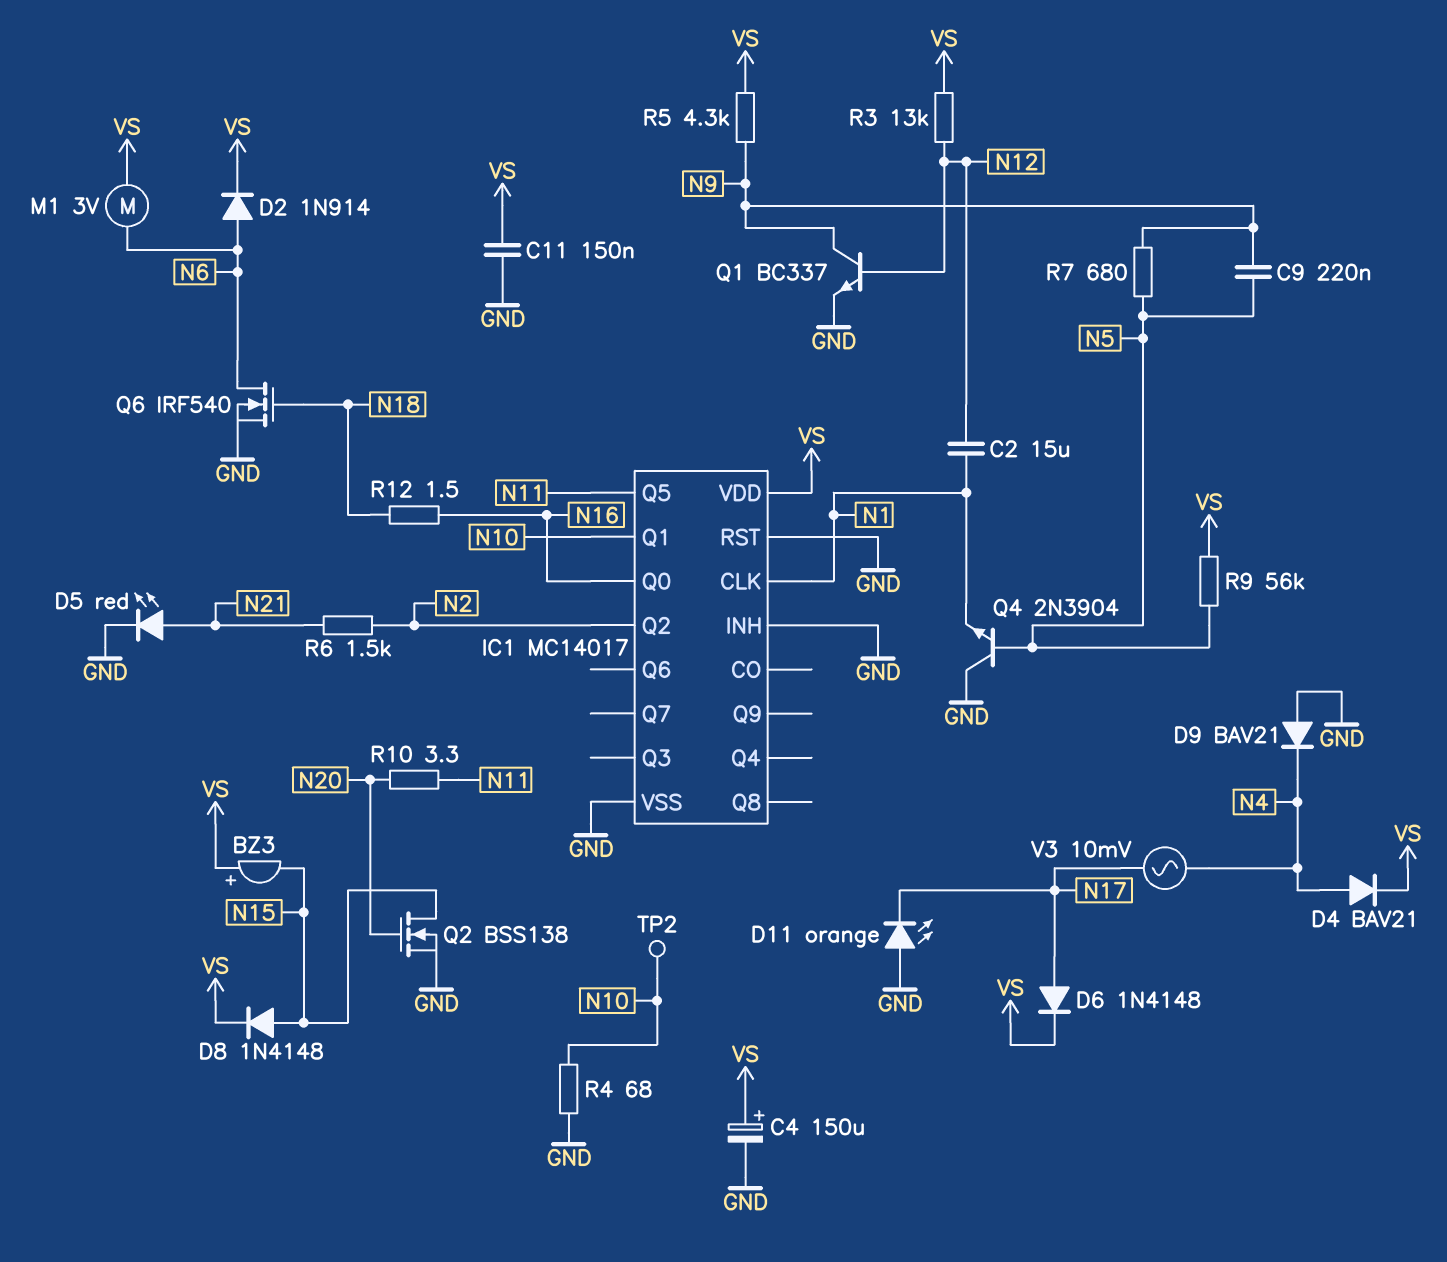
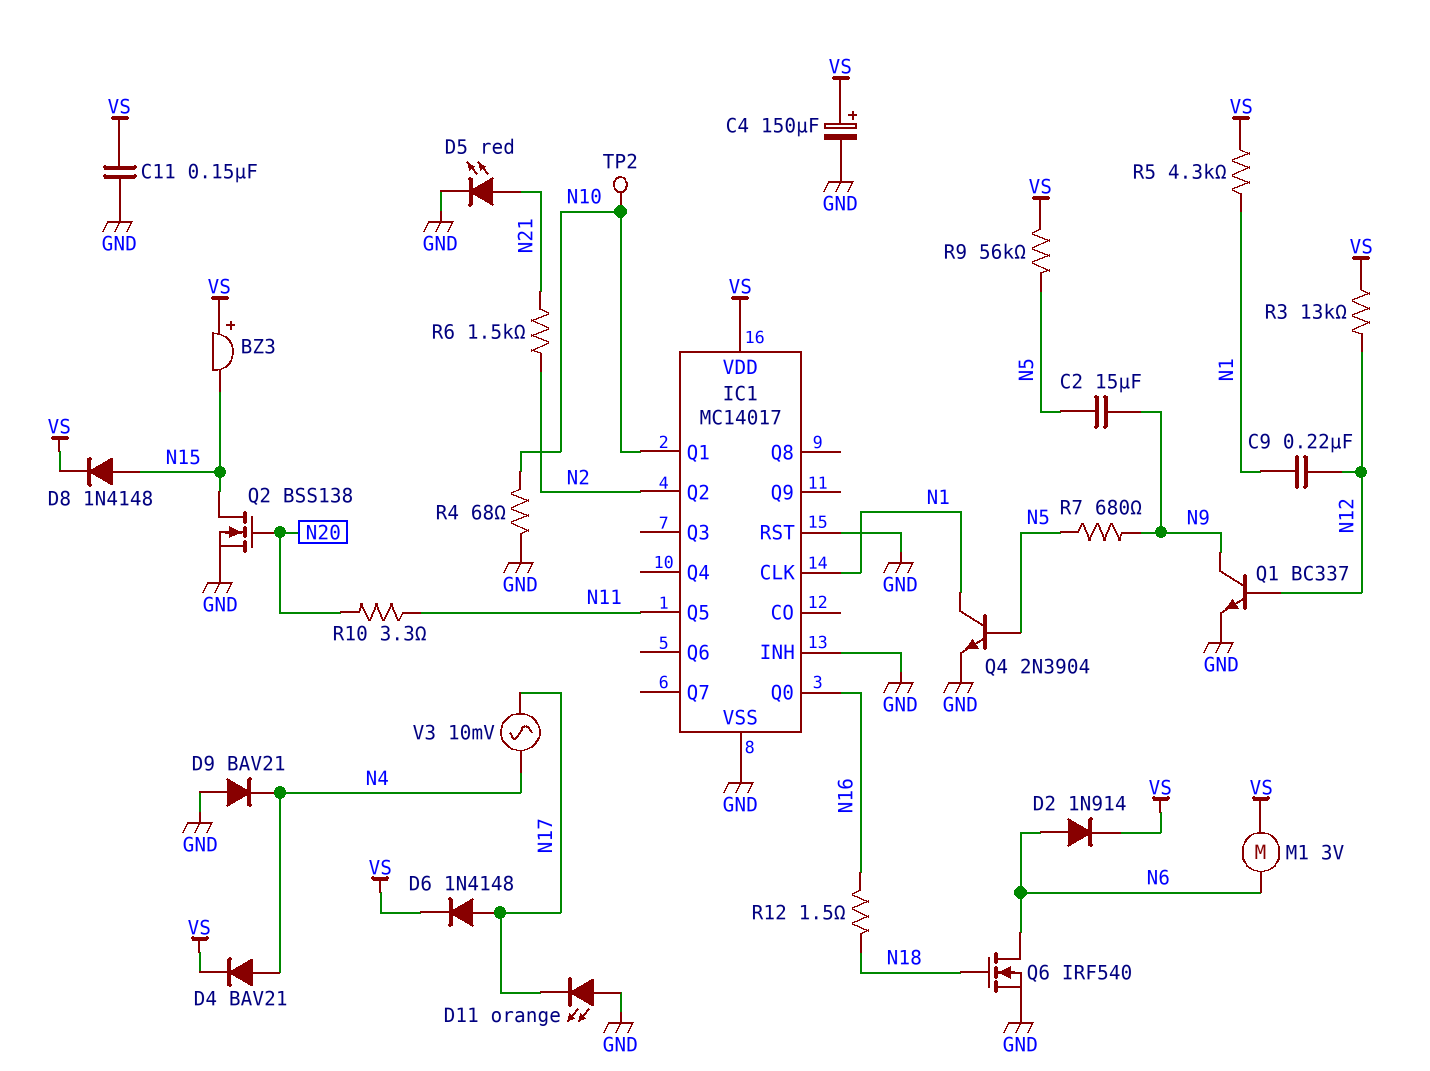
C2: 15uF (N1, N12) -> 15uF (N5, N9)
C9: 220nF (N5, N9) -> 220nF (N1, N12)
Q4: NPN 2N3904 (B N5, C GND, E N1) -> NPN 2N3904 (B N5, C N1, E GND)
R5: 4.3k (N9, VS) -> 4.3k (N1, VS)

